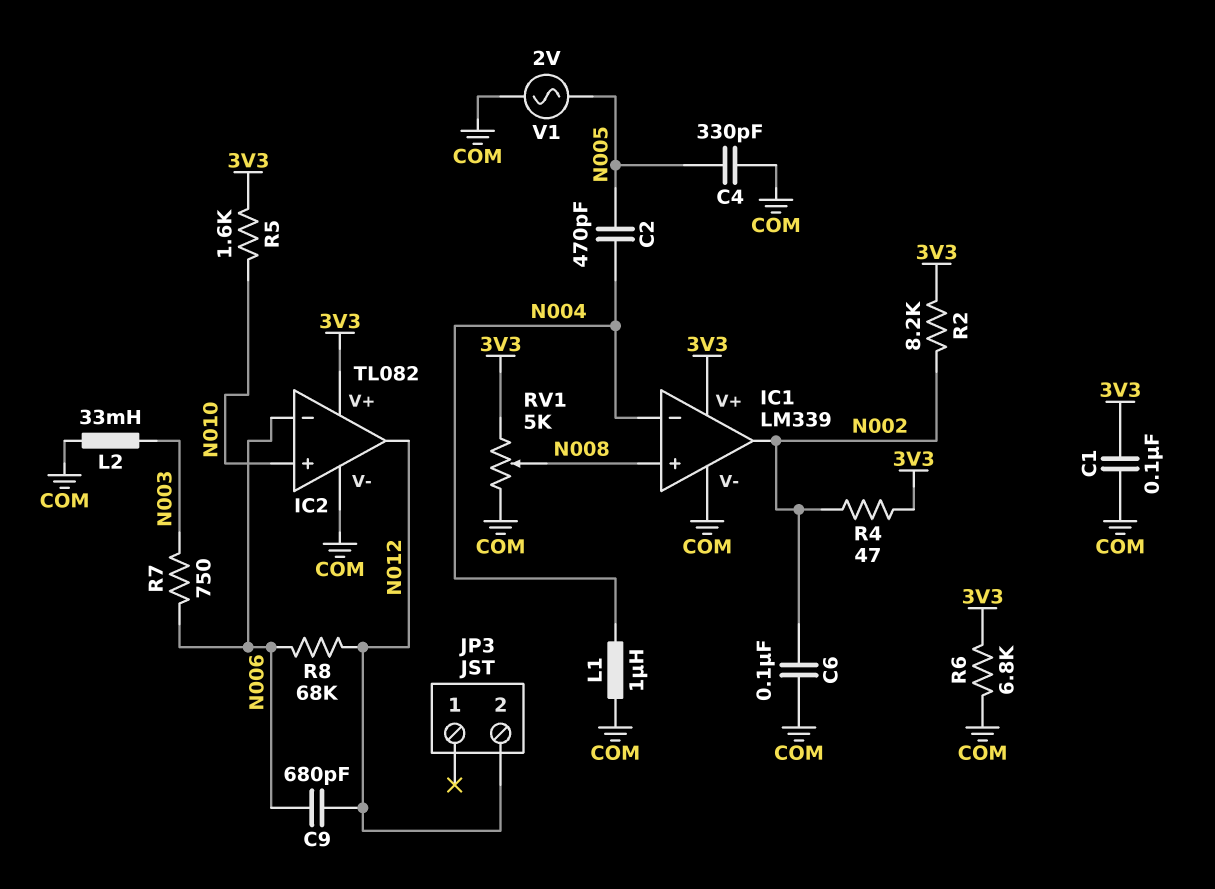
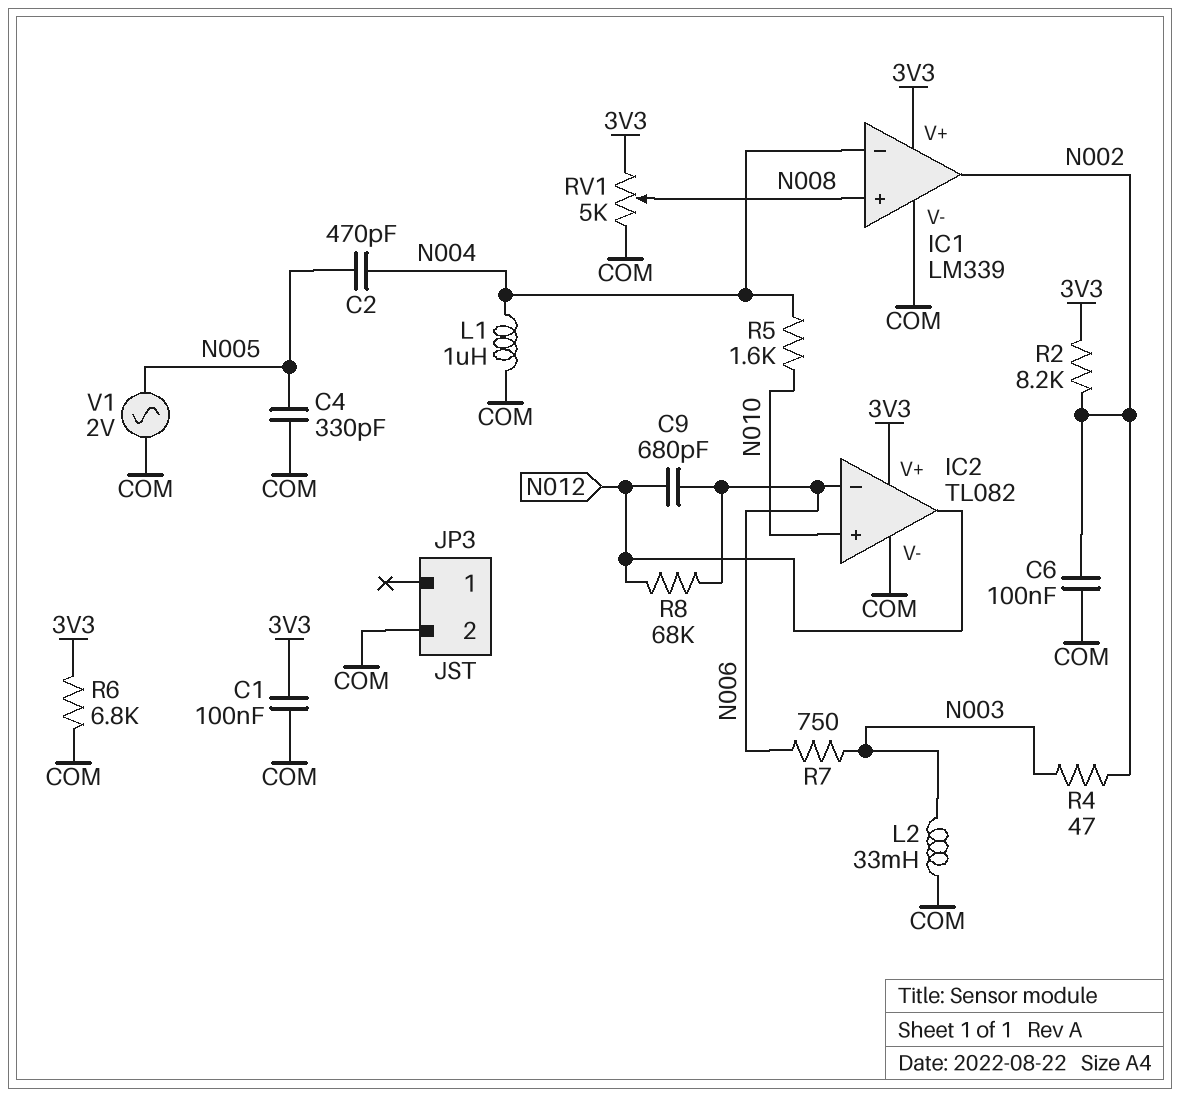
JP3 pin 2: N012 -> COM
R4: 47 (3V3, N002) -> 47 (N002, N003)
R5: 1.6k (3V3, N010) -> 1.6k (N004, N010)

